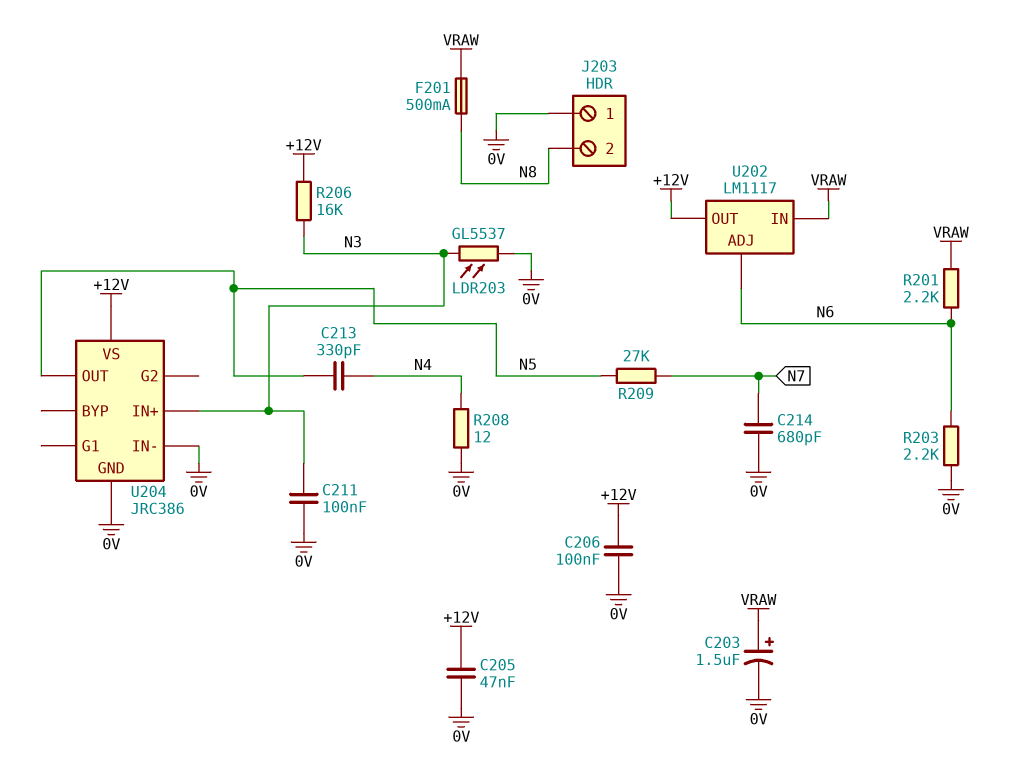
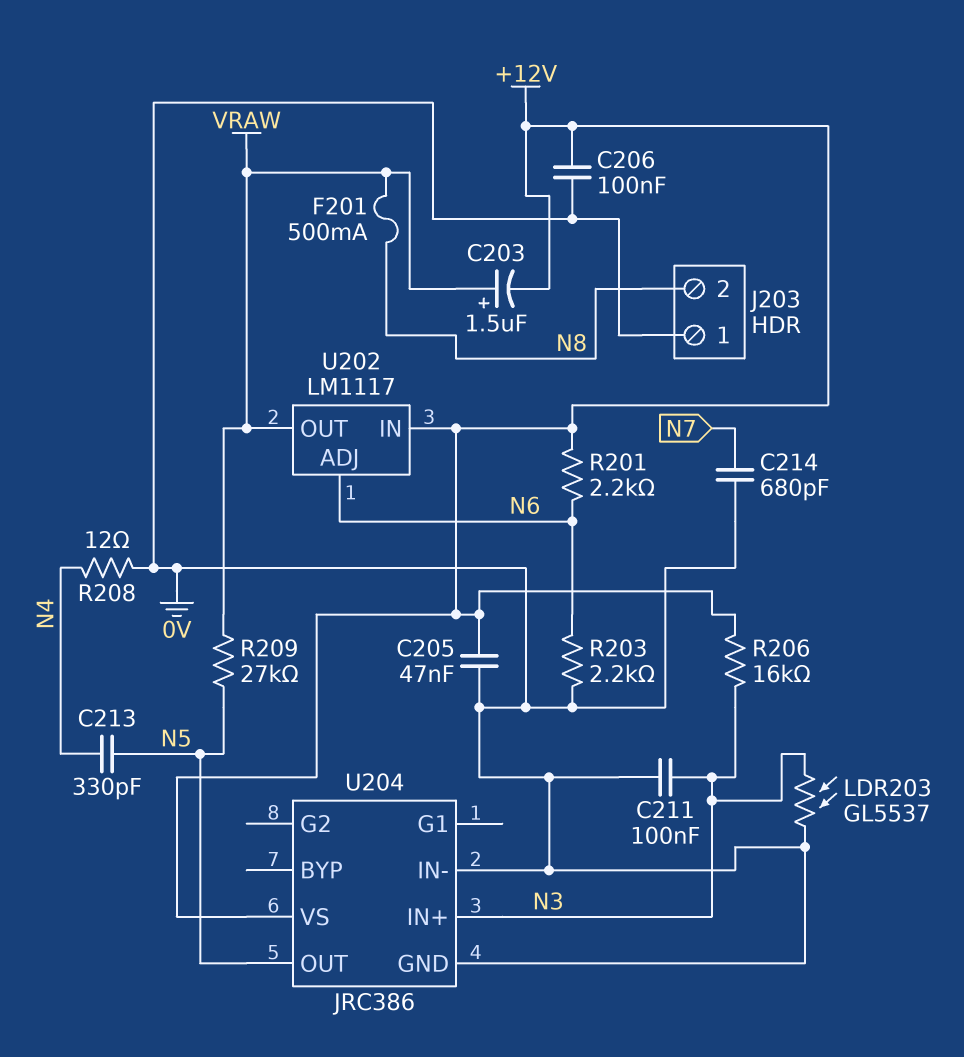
C203: 1.5uF (plus VRAW, minus 0V) -> 1.5uF (plus VRAW, minus +12V)
R201: 2.2k (N6, VRAW) -> 2.2k (+12V, N6)
R209: 27k (N5, N7) -> 27k (N5, VRAW)
U202 pin IN: VRAW -> +12V
U202 pin OUT: +12V -> VRAW

